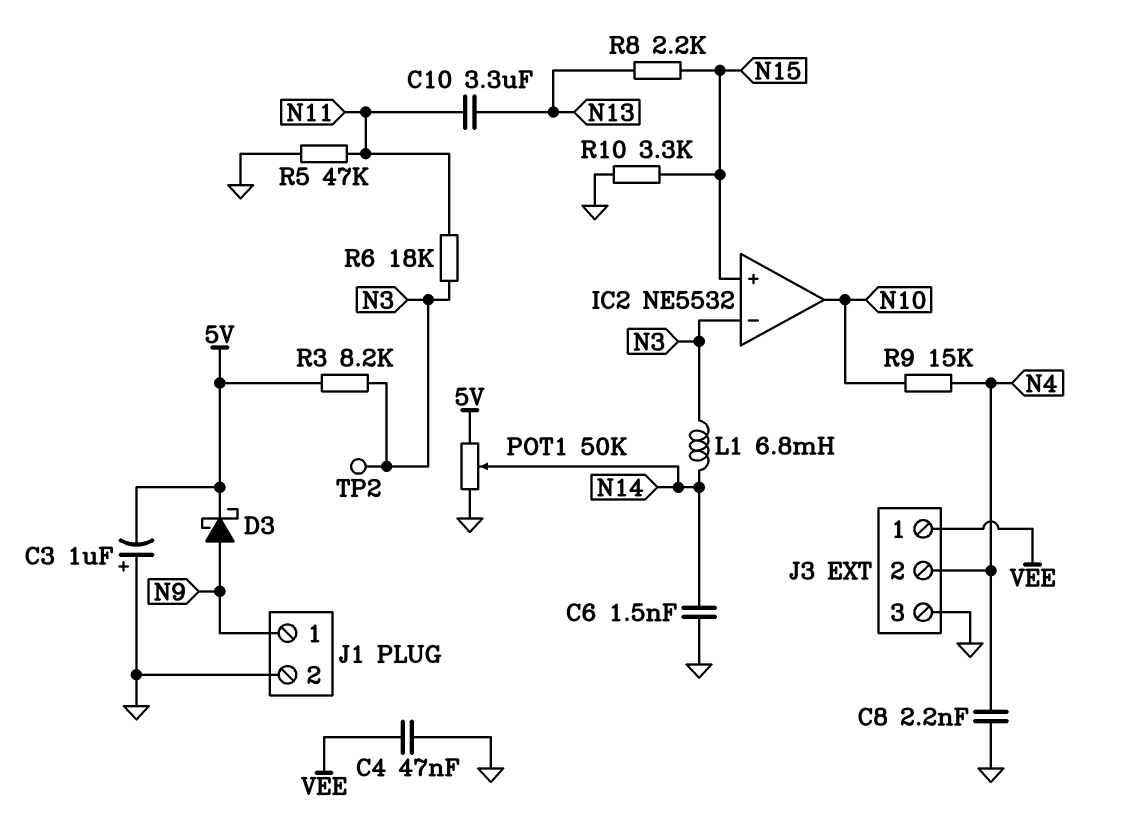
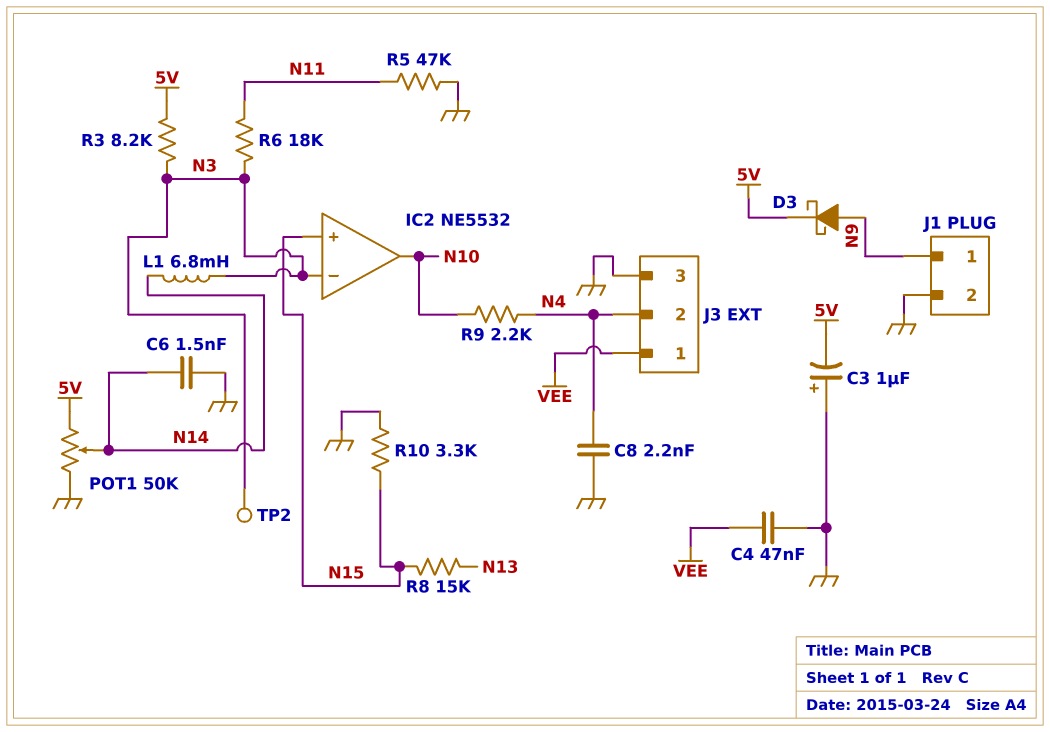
C10: 3.3uF (N11, N13) -> none
R8: 2.2k (N13, N15) -> 15k (N13, N15)
R9: 15k (N4, N10) -> 2.2k (N4, N10)

